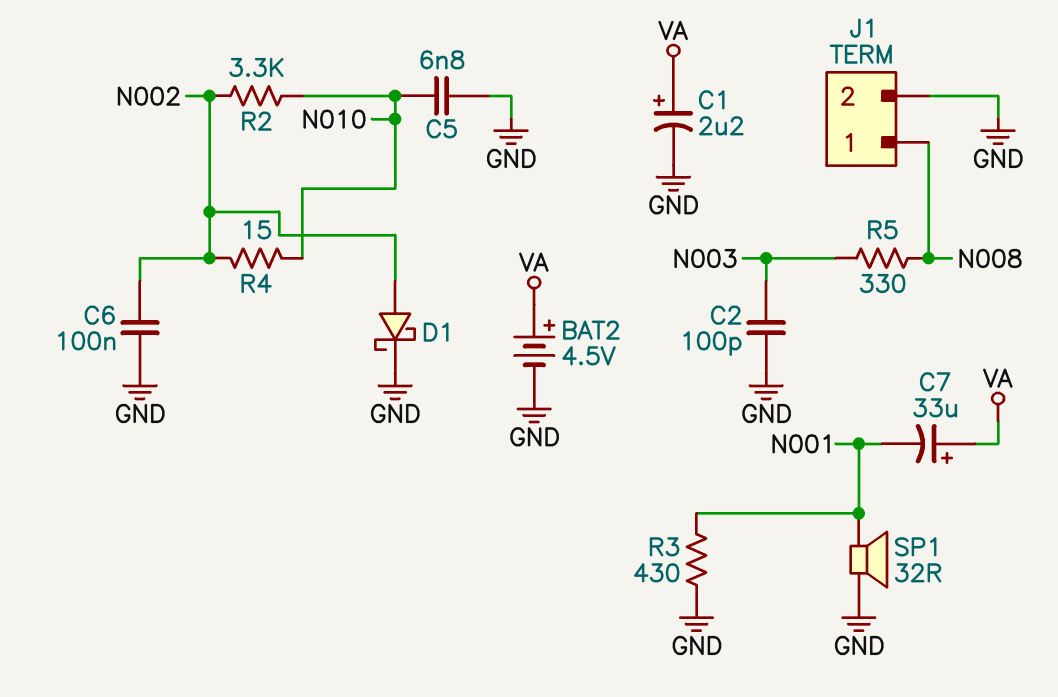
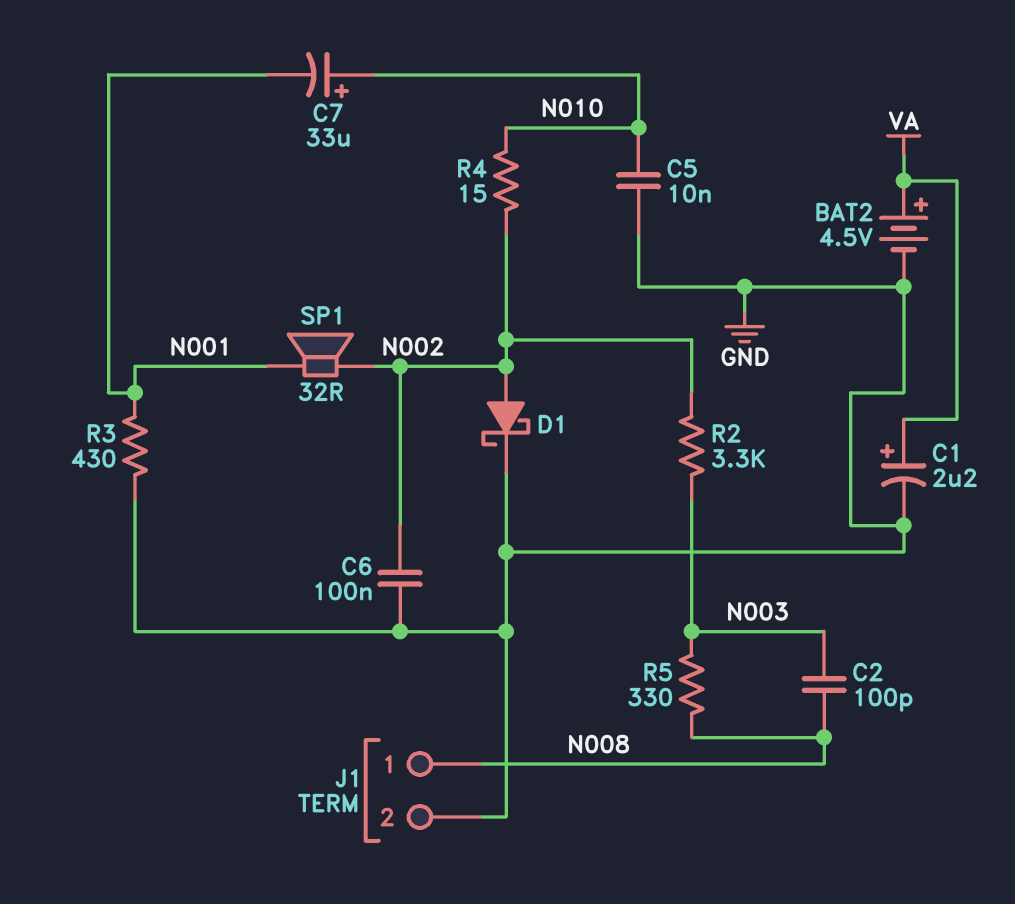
C2: 100pF (GND, N003) -> 100pF (N003, N008)
C5: 6.8nF (GND, N010) -> 10nF (GND, N010)
C7: 33uF (plus VA, minus N001) -> 33uF (plus N010, minus N001)
R2: 3.3k (N002, N010) -> 3.3k (N002, N003)
SP1: speaker 32R (GND, N001) -> speaker 32R (N001, N002)

